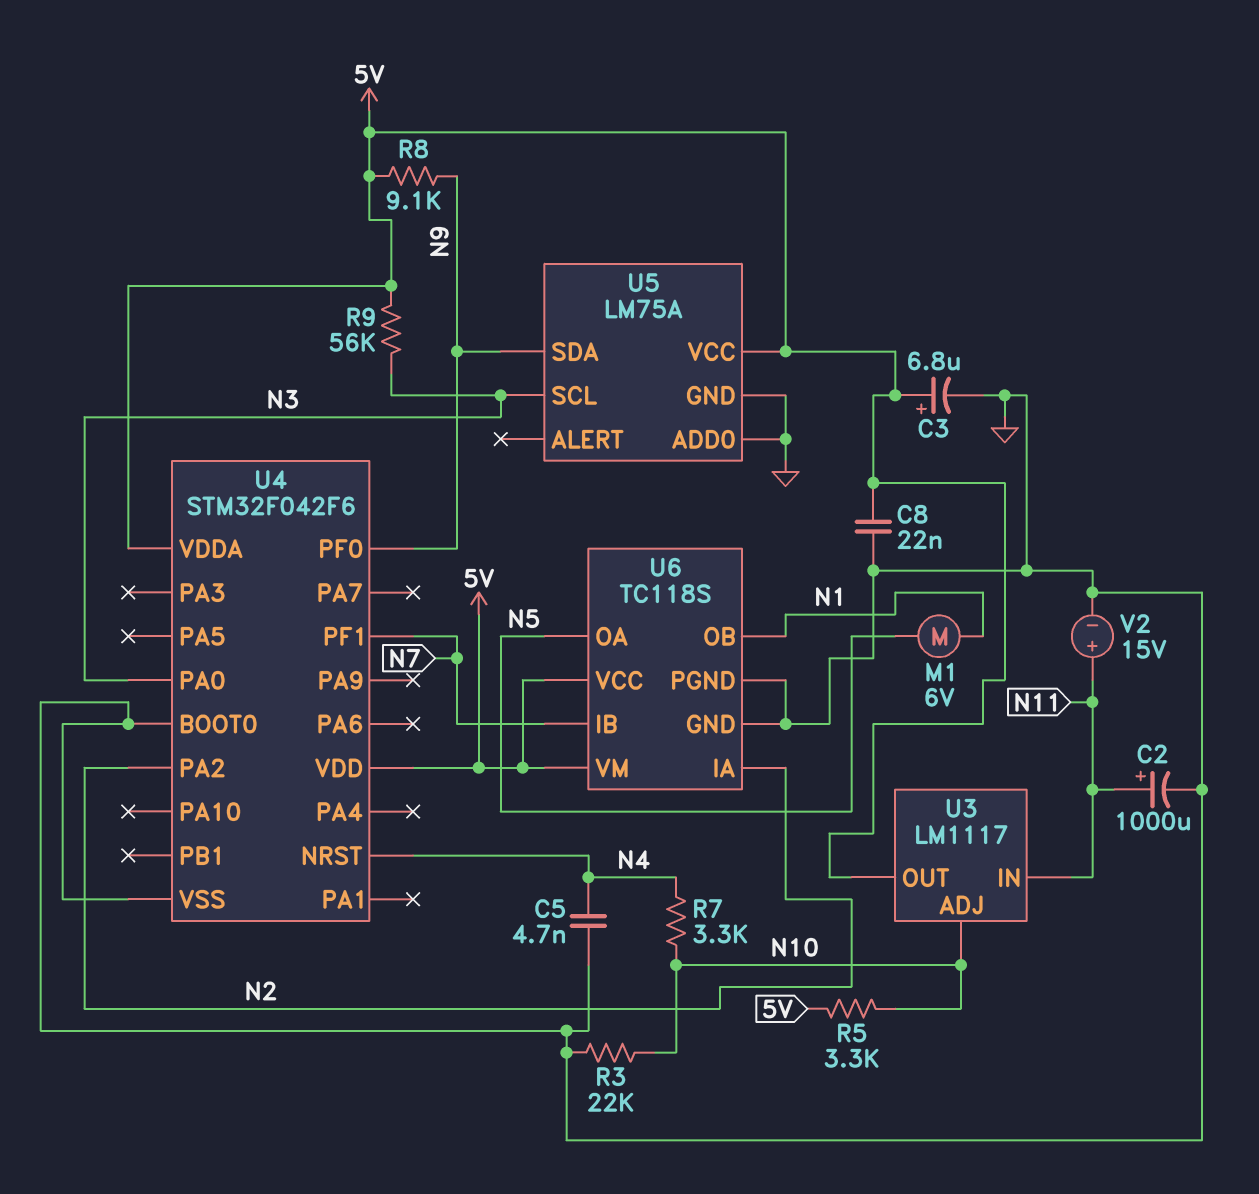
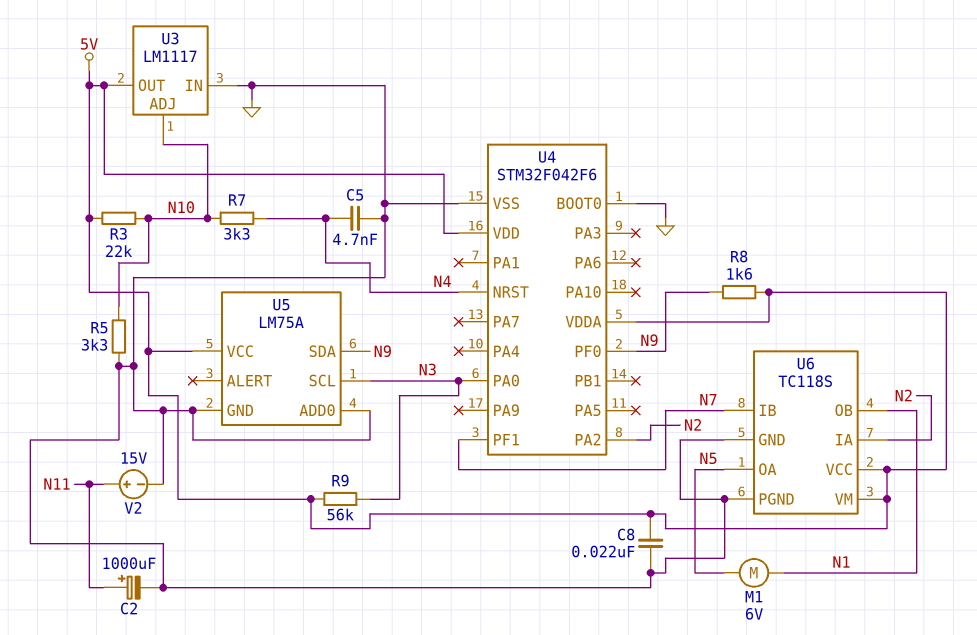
C3: 6.8uF (plus 5V, minus GND) -> none
R3: 22k (GND, N10) -> 22k (5V, N10)
R5: 3.3k (5V, N10) -> 3.3k (GND, N10)
R8: 9.1k (5V, N9) -> 1.6k (5V, N9)
U3 pin IN: N11 -> GND

